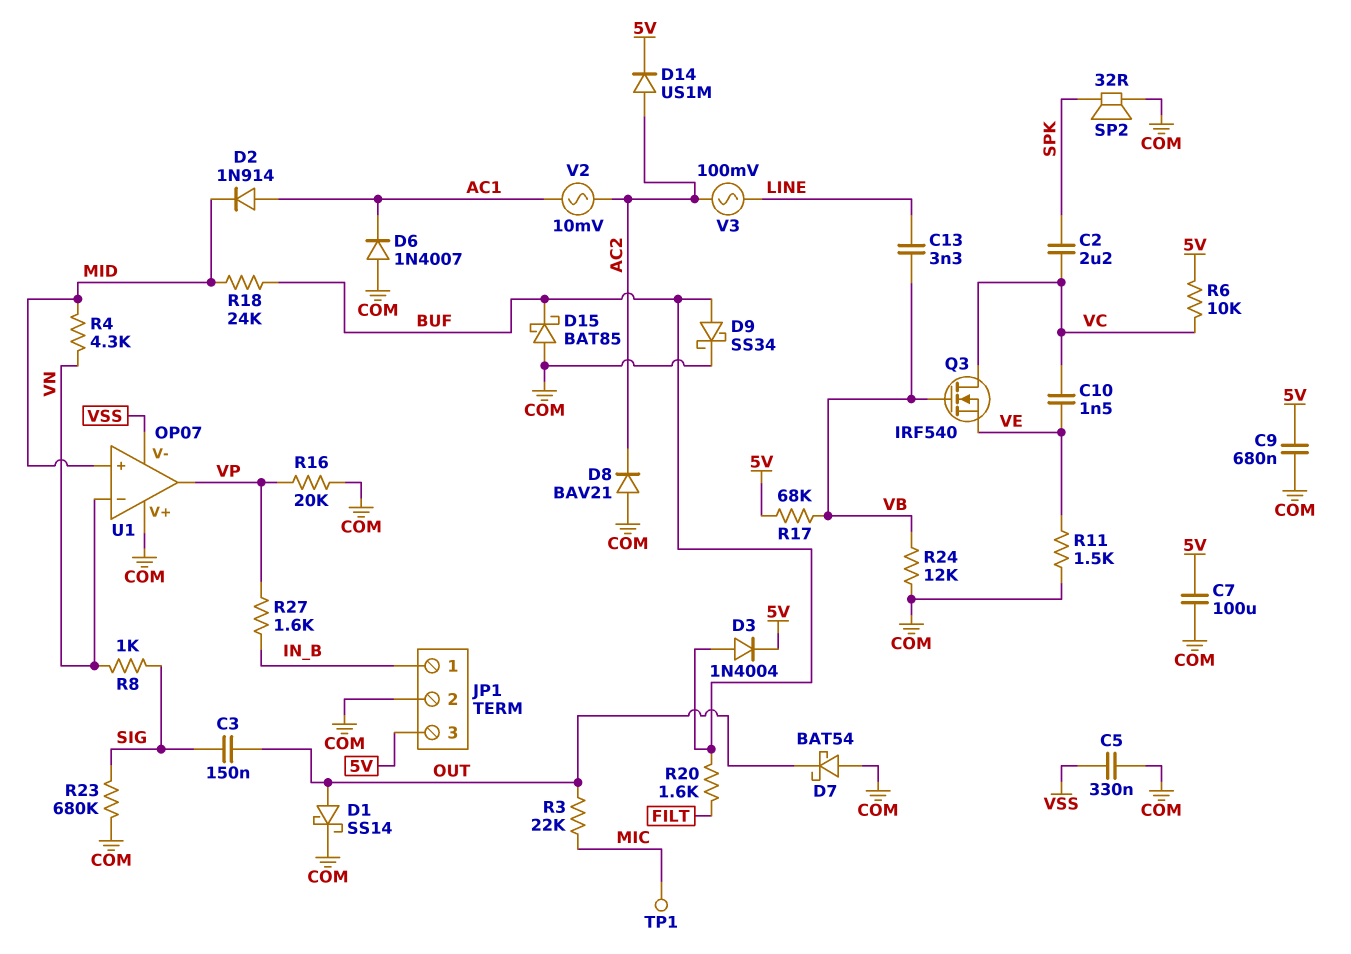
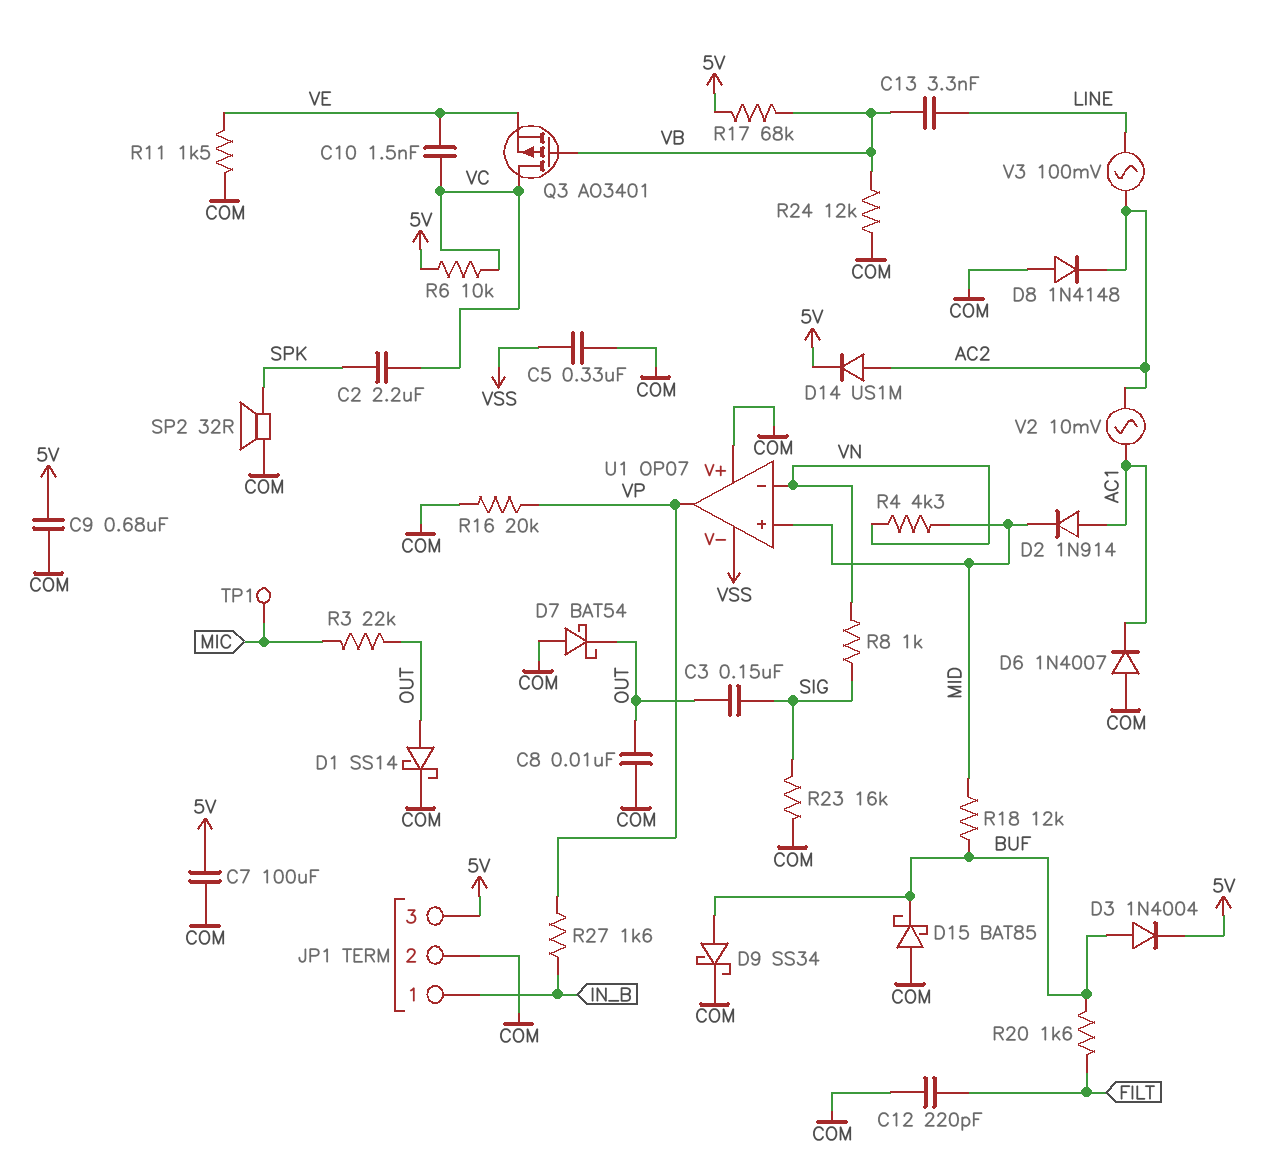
C8: none -> 10nF (COM, OUT)
C12: none -> 220pF (COM, FILT)
D8: diode BAV21 (A COM, K AC2) -> diode 1N4148 (A COM, K AC2)
Q3: NMOS IRF540 (G VB, D VC, S VE) -> PMOS AO3401 (G VB, D VC, S VE)
R18: 24k (BUF, MID) -> 12k (BUF, MID)
R23: 680k (COM, SIG) -> 16k (COM, SIG)

